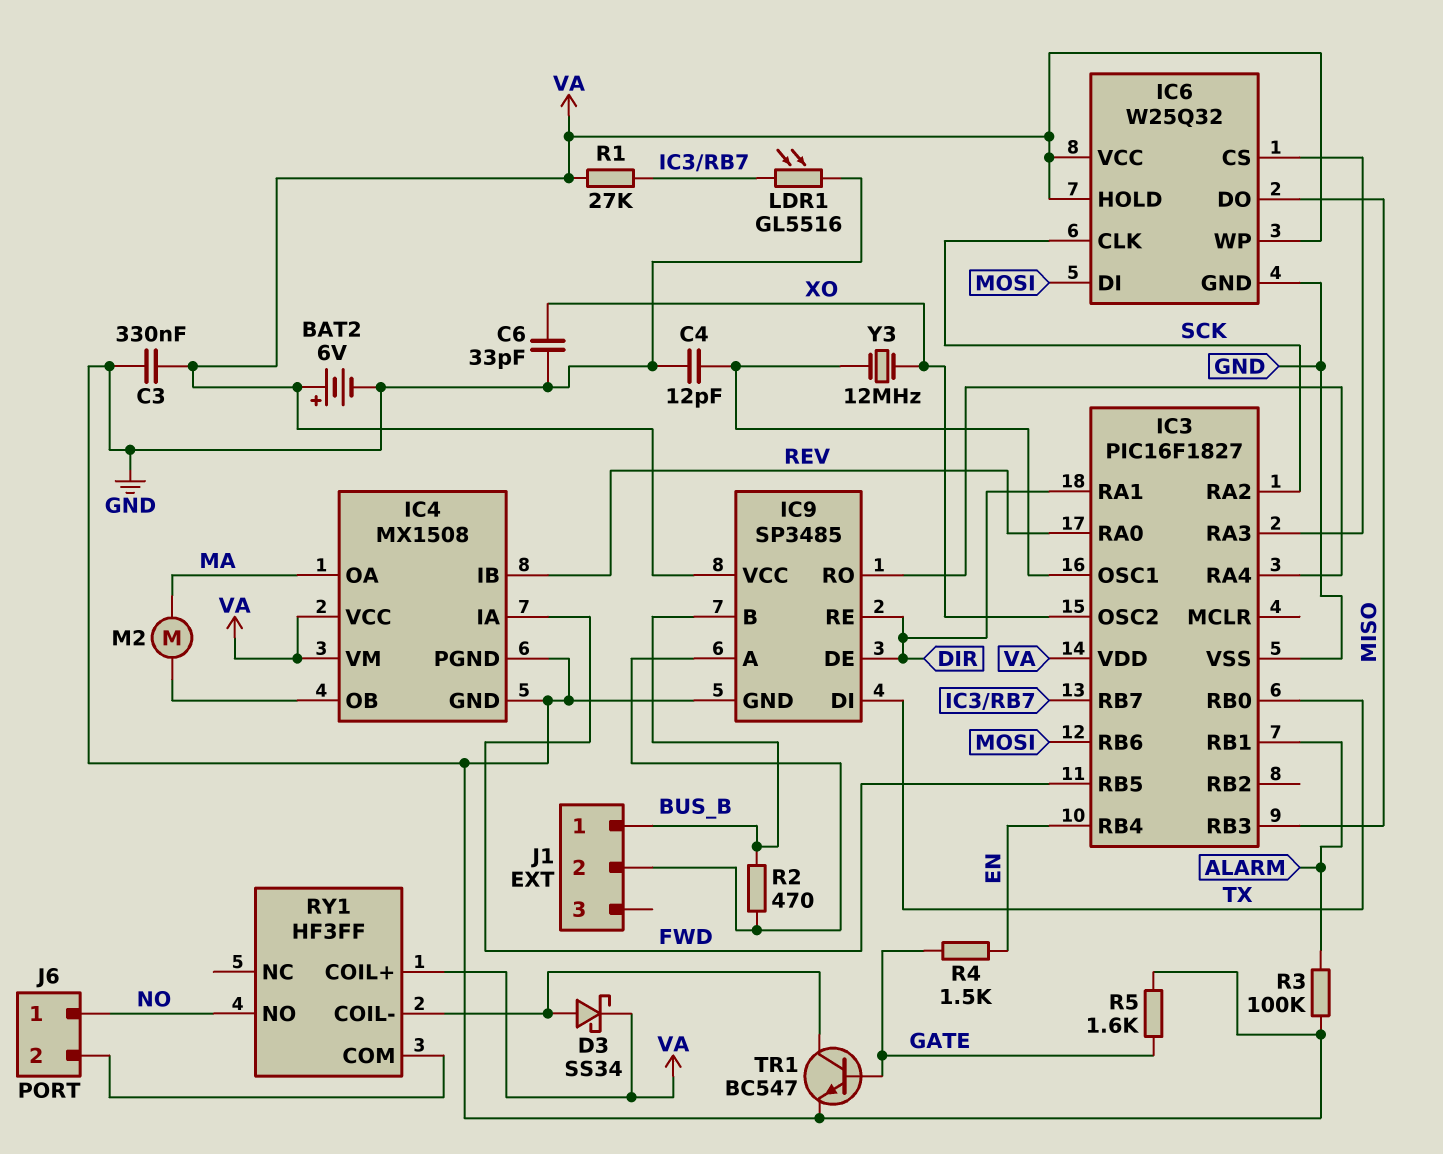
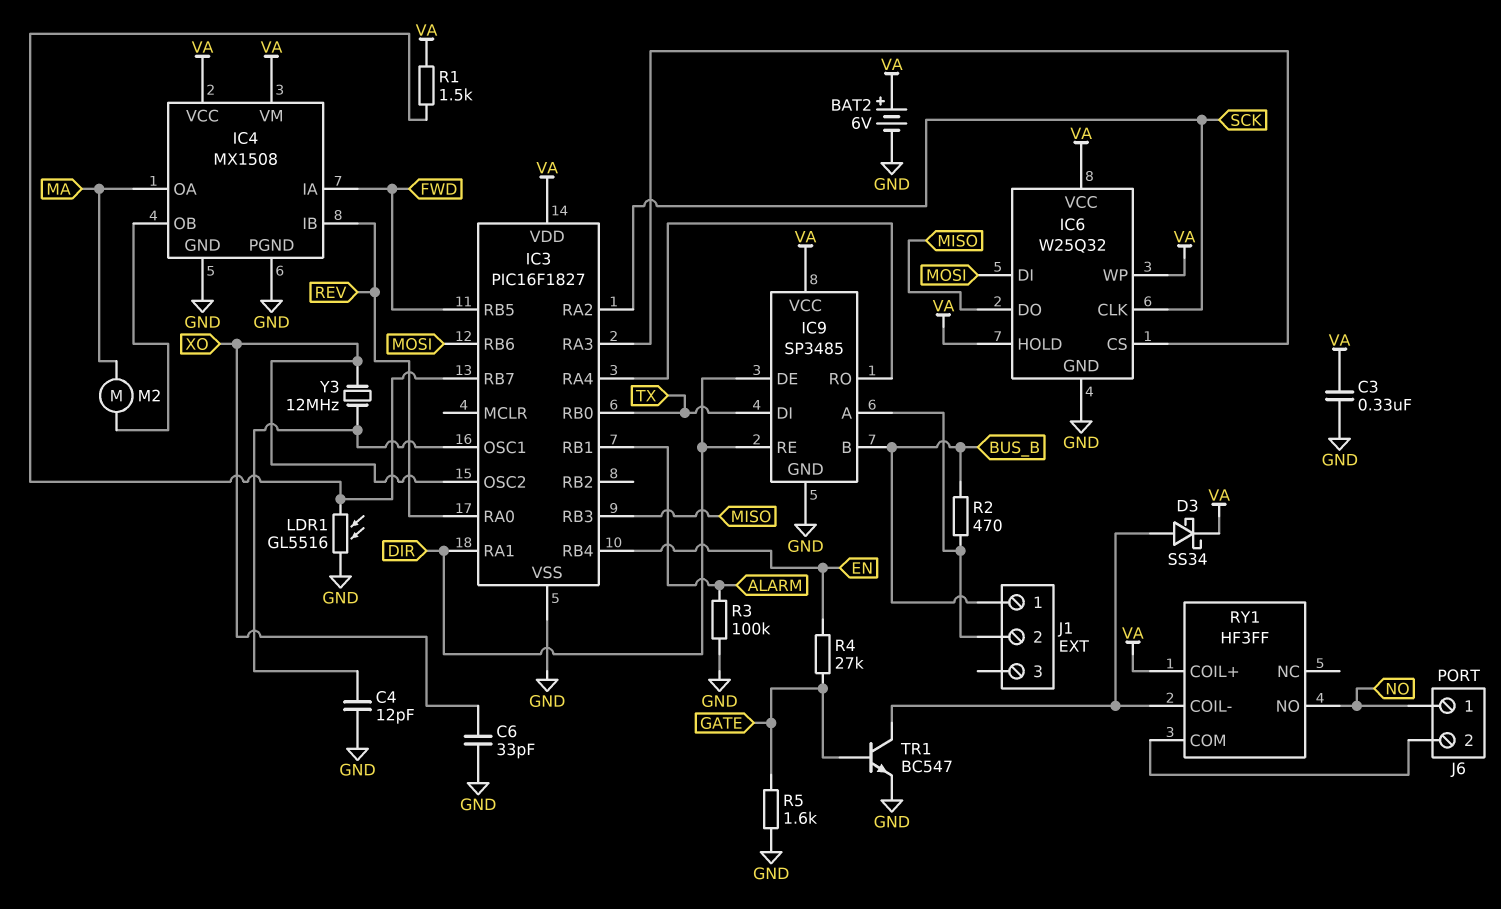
R1: 27k (IC3/RB7, VA) -> 1.5k (IC3/RB7, VA)
R4: 1.5k (EN, GATE) -> 27k (EN, GATE)

